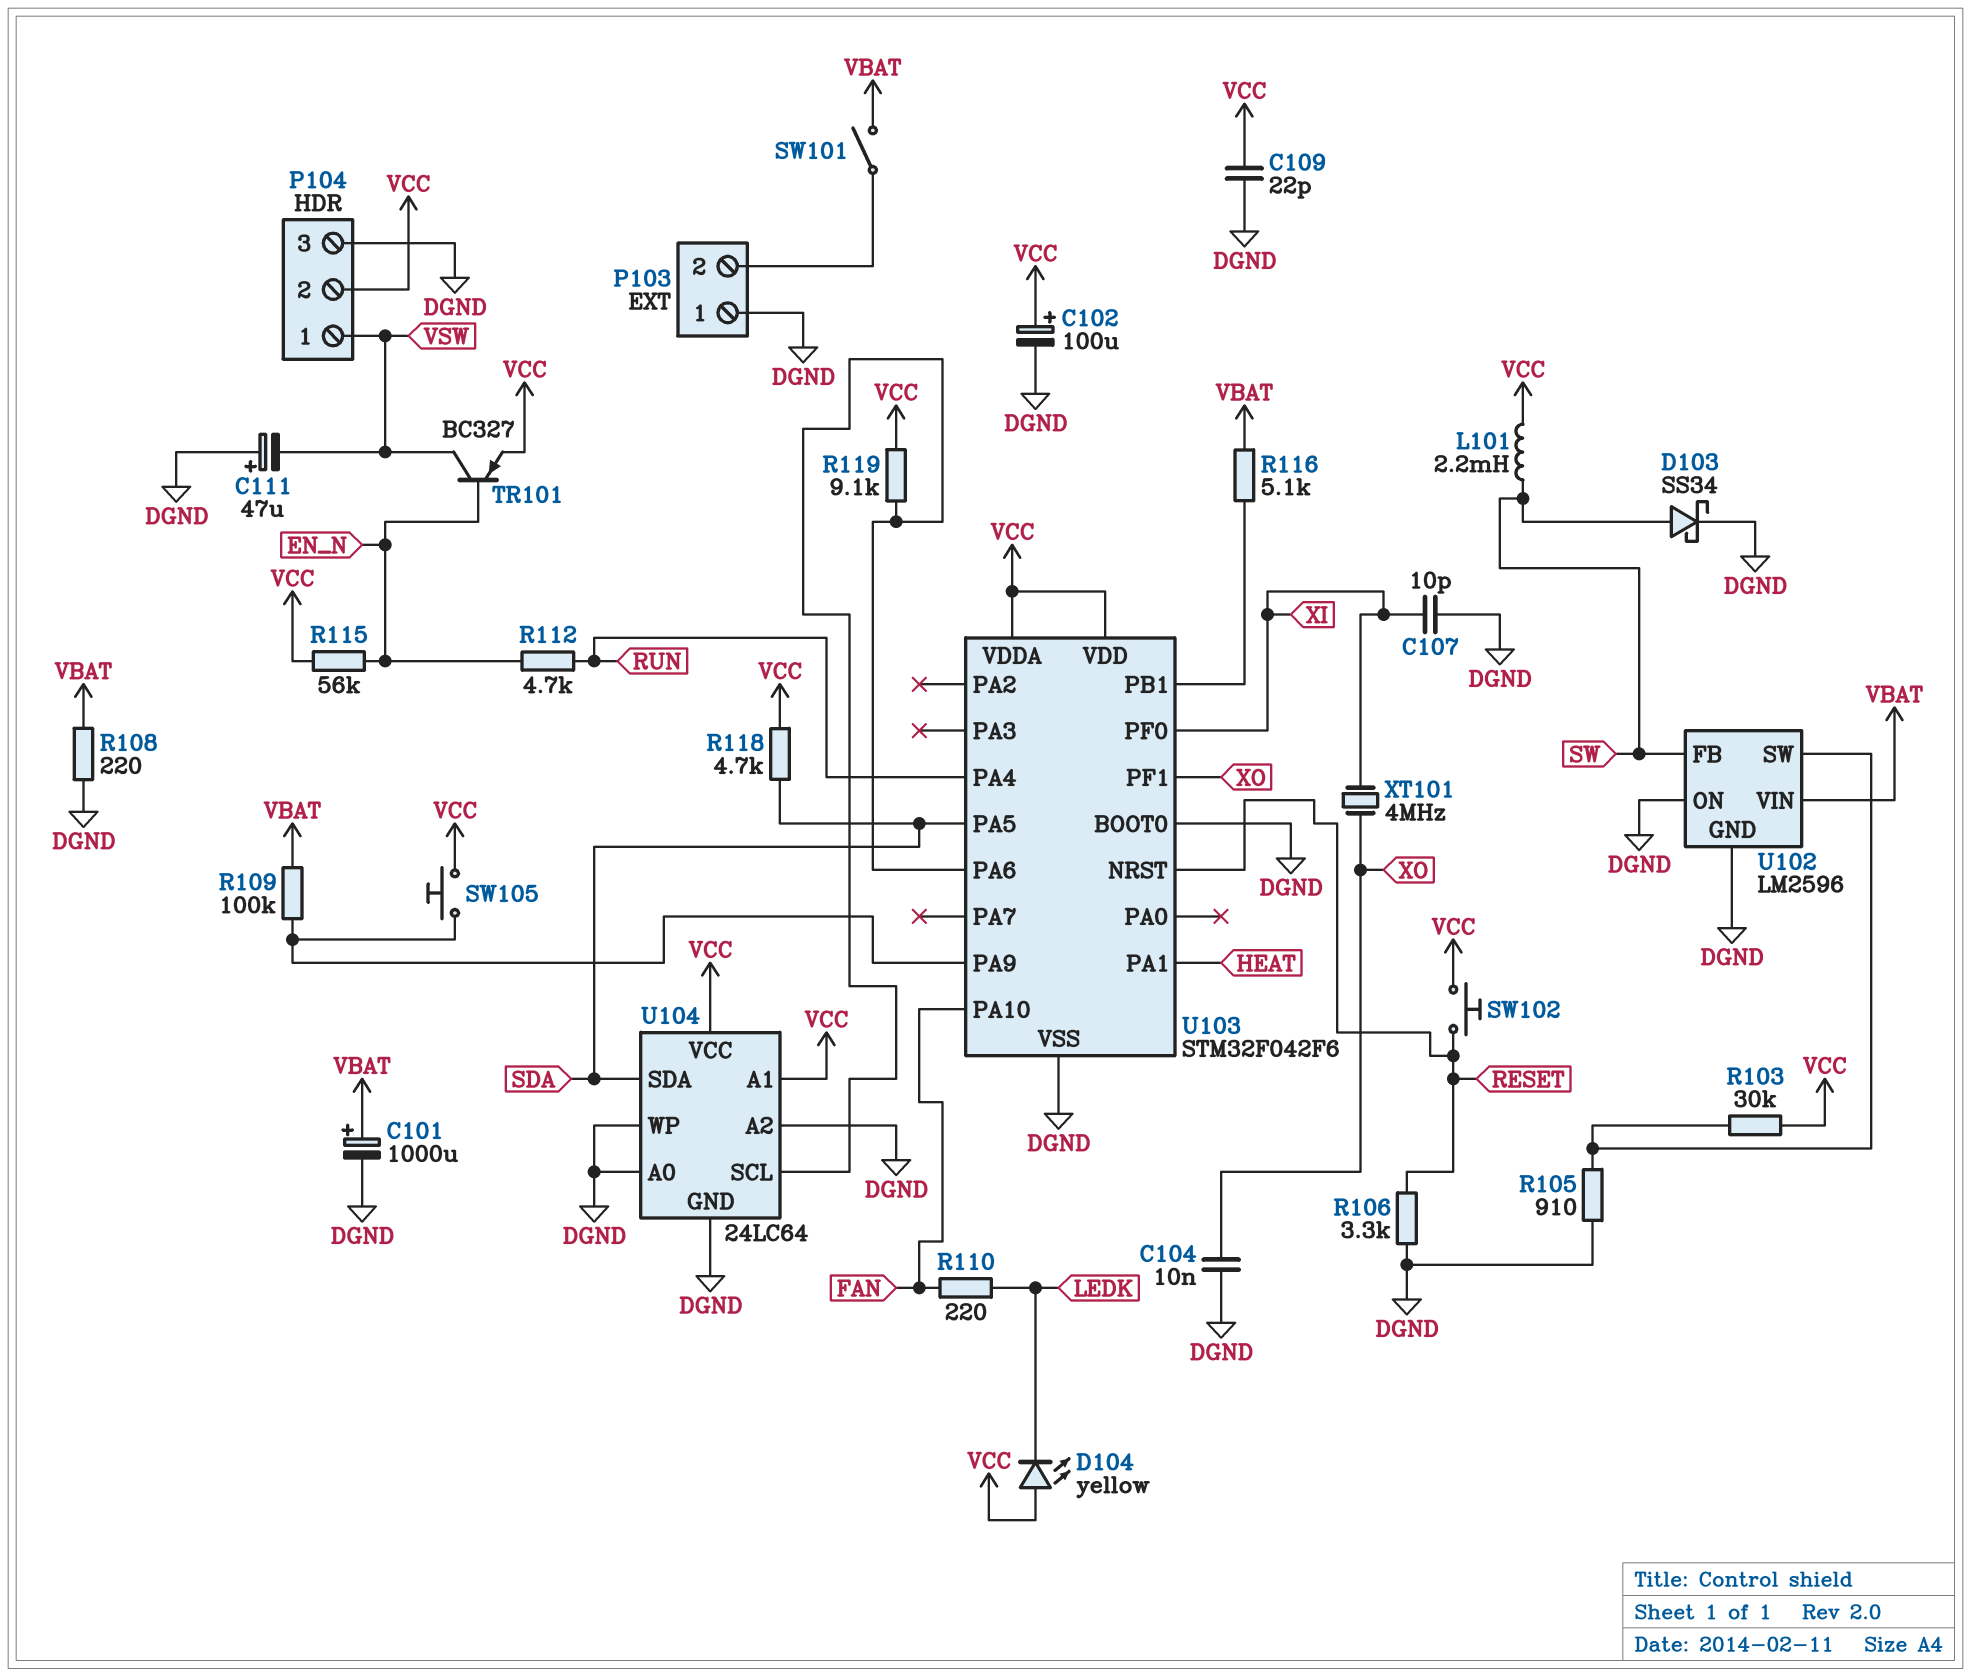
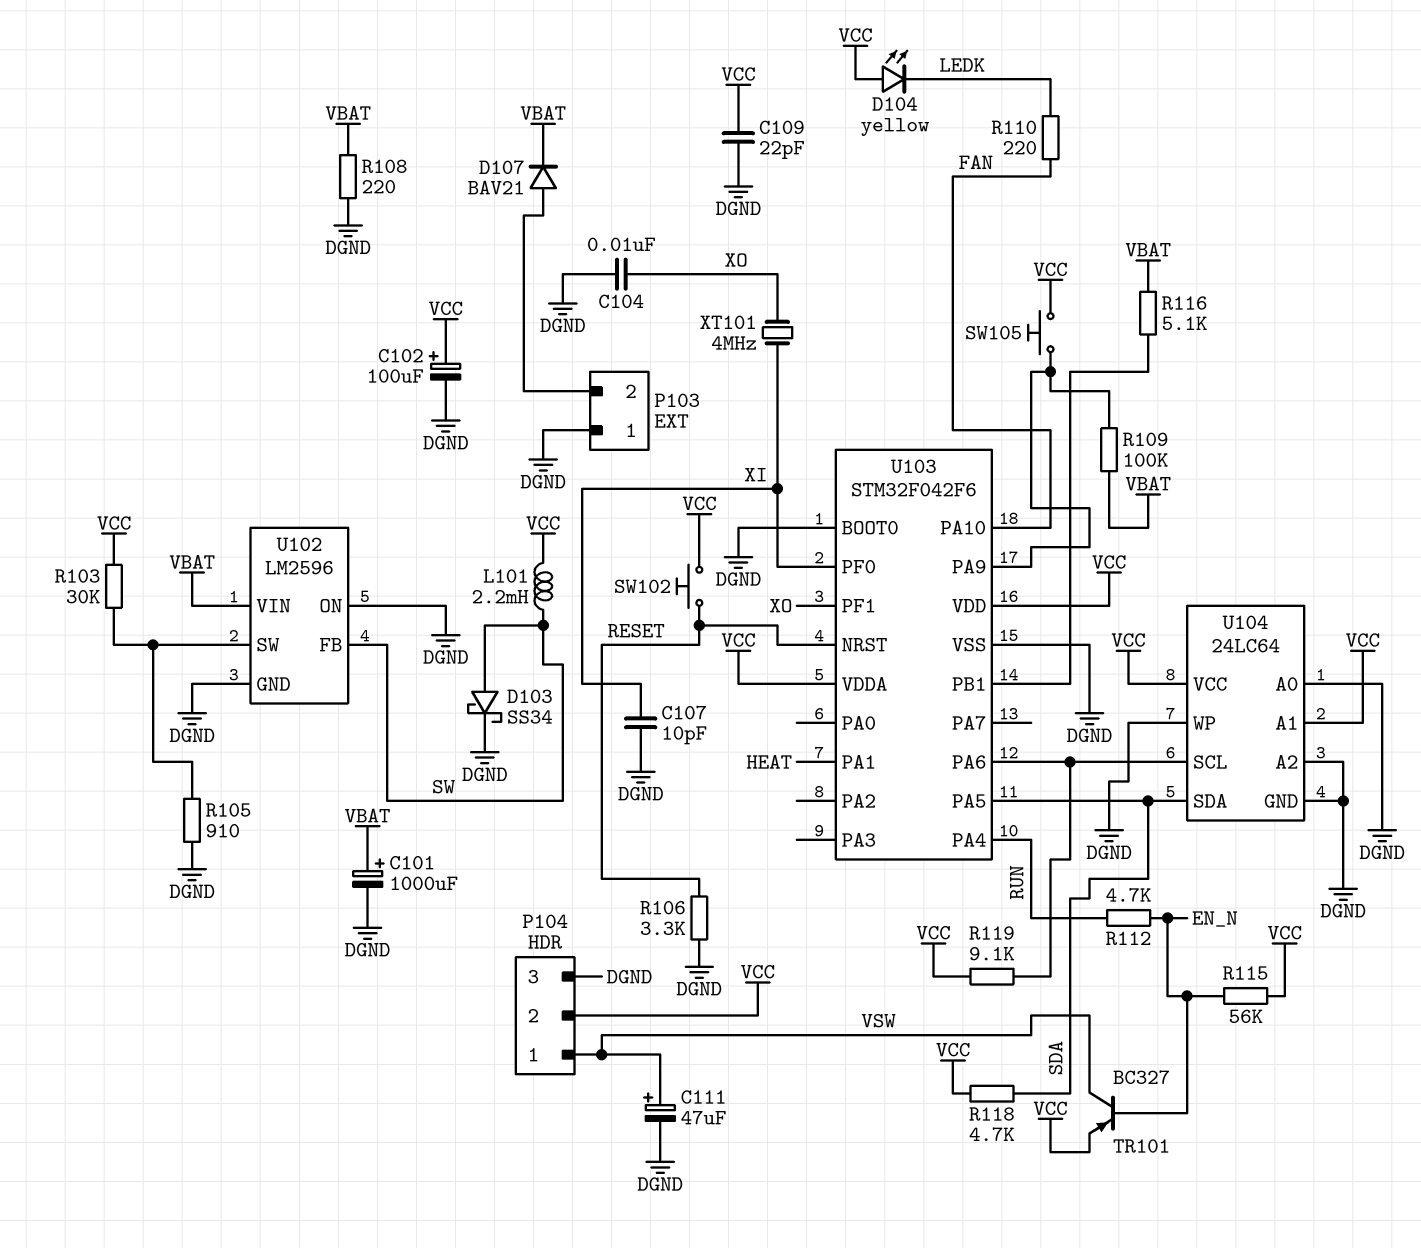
C111: 47uF (plus DGND, minus VSW) -> 47uF (plus VSW, minus DGND)
D107: none -> diode BAV21 (A P103/2, K VBAT)
SW101: switch (P103/2, VBAT) -> none

